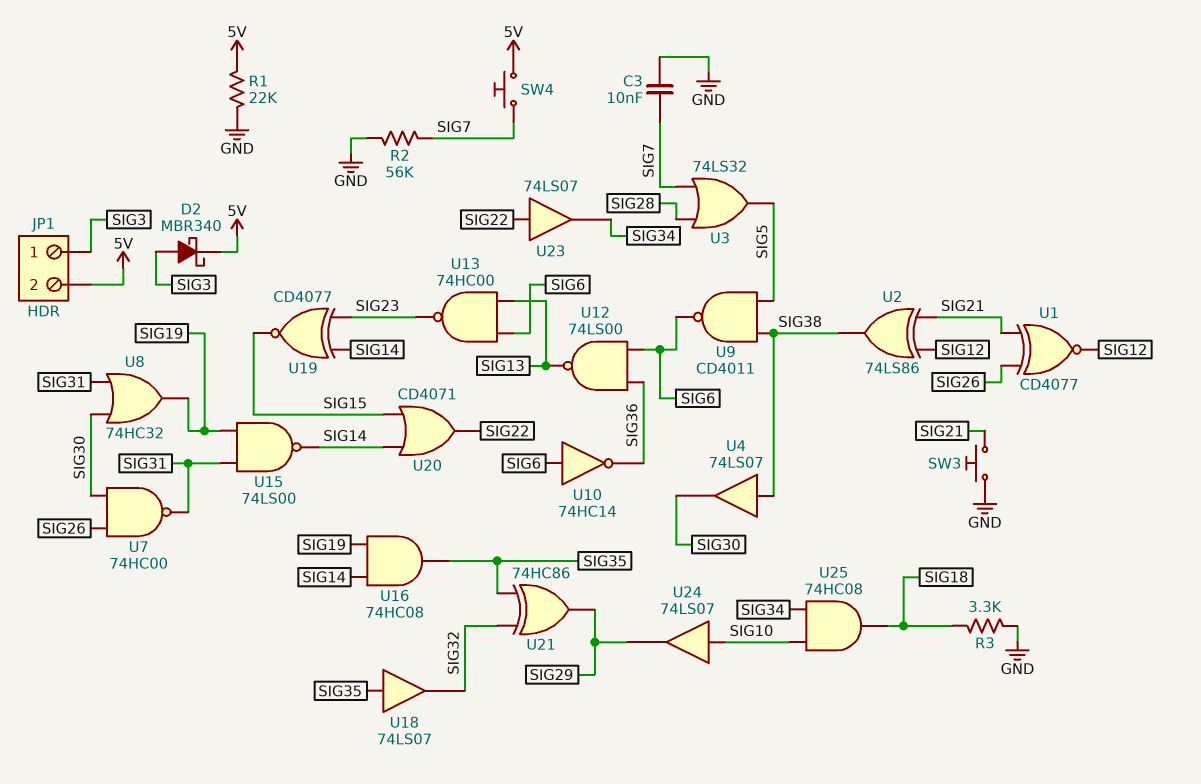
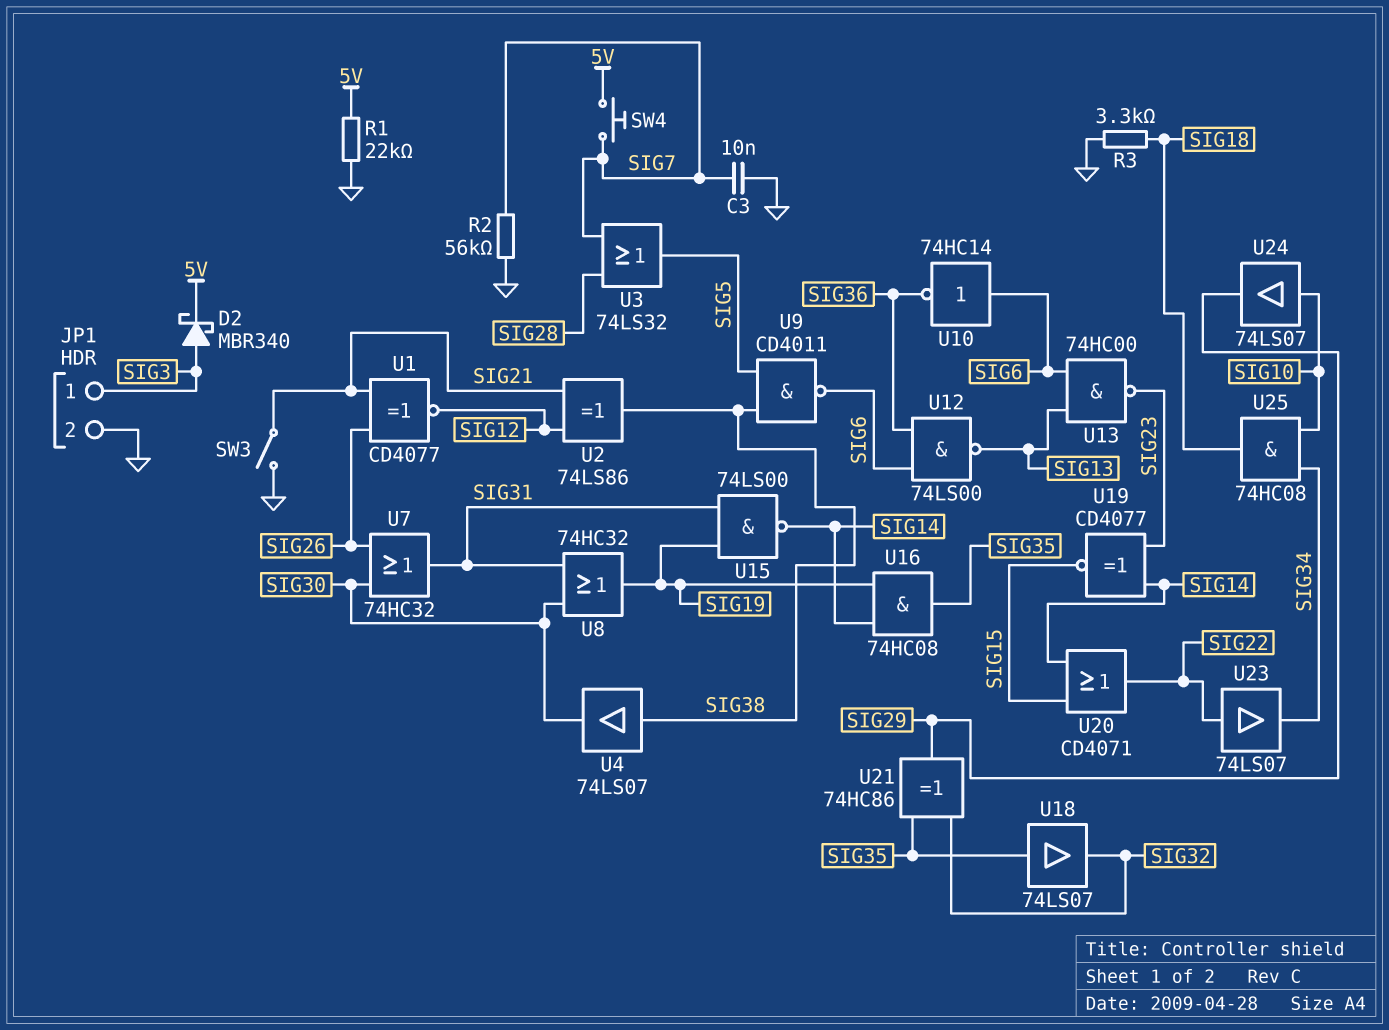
JP1 pin 2: 5V -> GND
SW3: button (GND, SIG21) -> switch (GND, SIG21)
U7: NAND 74HC00 (in SIG26, in SIG30, out SIG31) -> OR 74HC32 (in SIG26, in SIG30, out SIG31)

